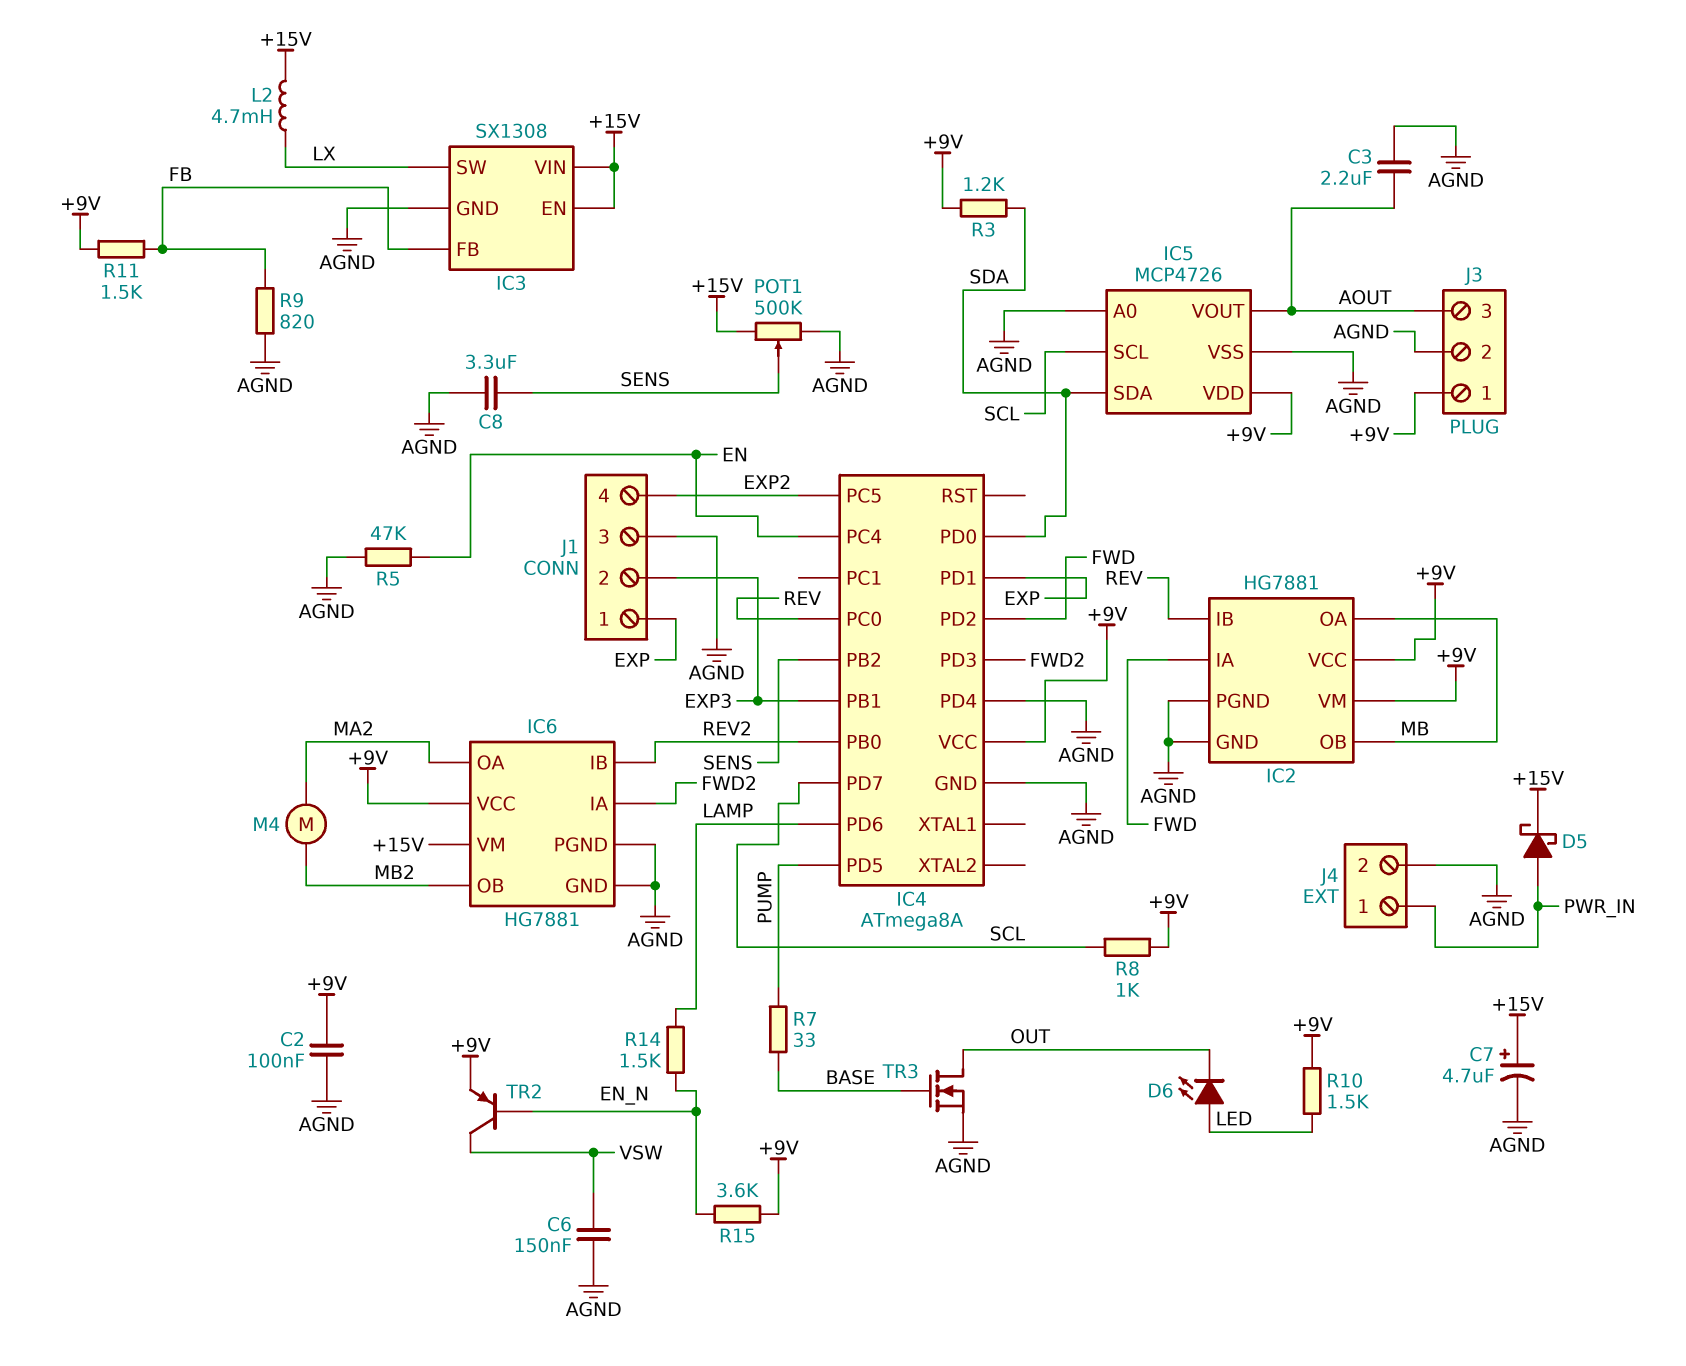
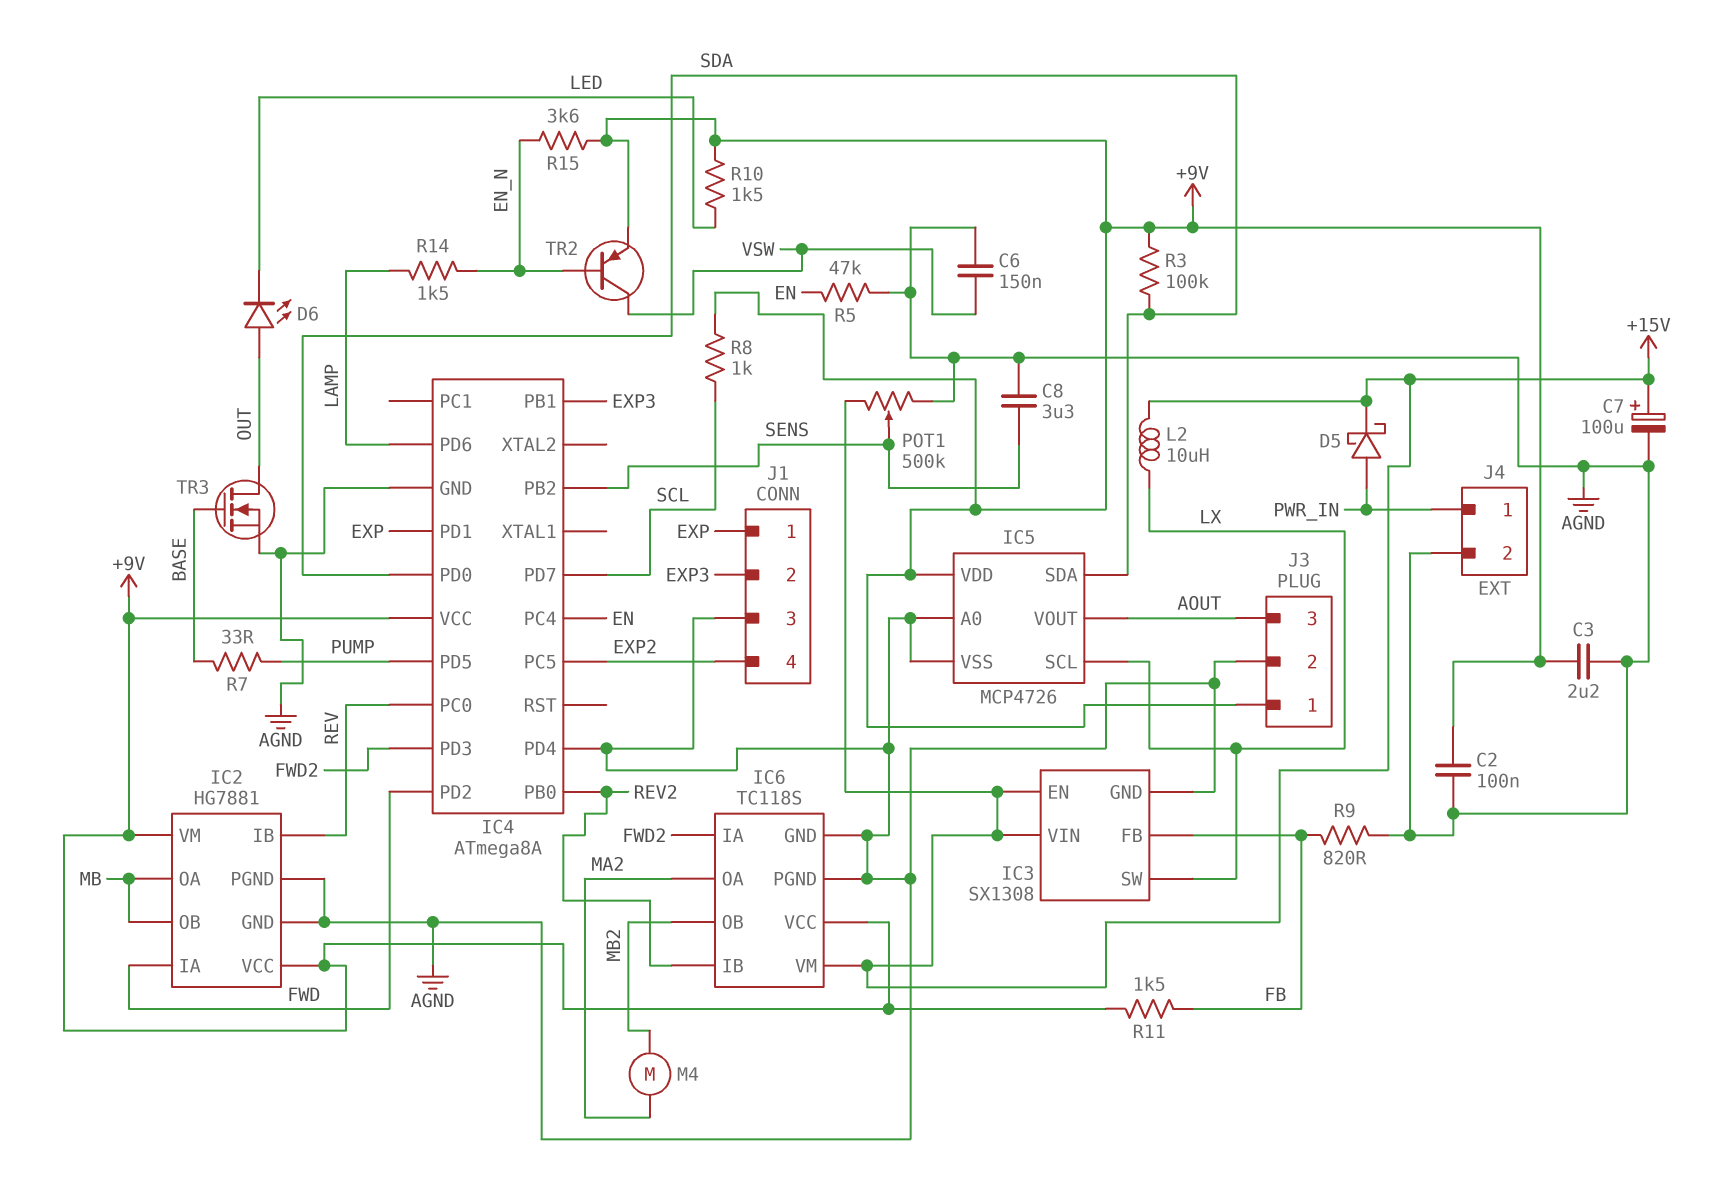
C3: 2.2uF (AGND, AOUT) -> 2.2uF (+9V, AGND)
C7: 4.7uF (plus +15V, minus AGND) -> 100uF (plus +15V, minus AGND)
D6: LED (A LED, K OUT) -> LED (A OUT, K LED)
IC5 pin SCL: SCL -> LX
IC6: HG7881 -> TC118S
L2: 4.7mH (+15V, LX) -> 10uH (+15V, LX)
R3: 1.2k (+9V, SDA) -> 100k (+9V, SDA)

